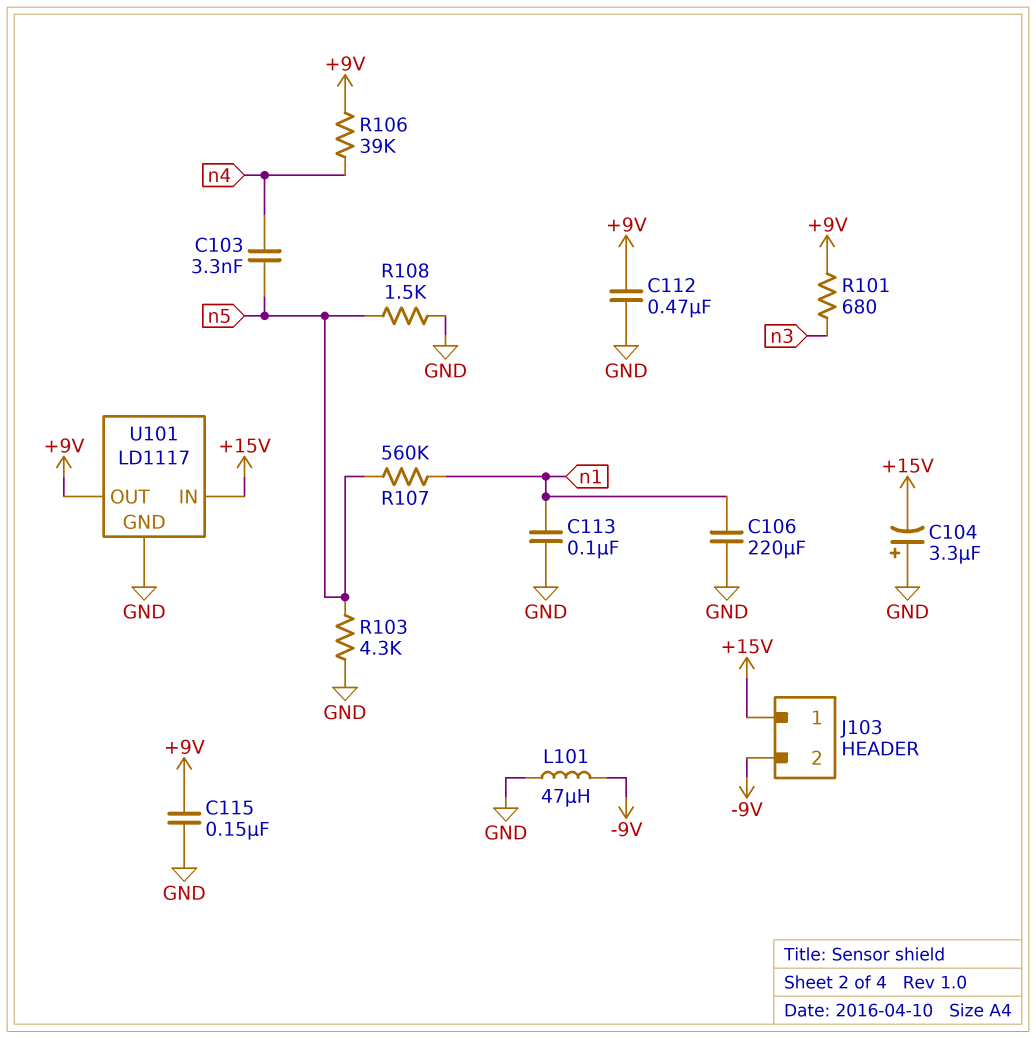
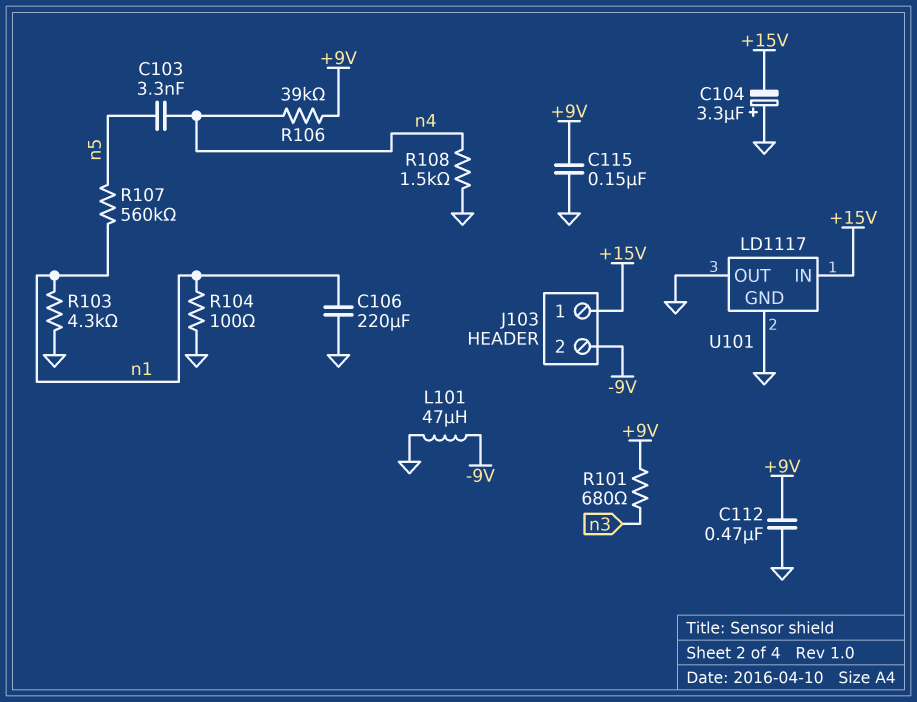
C113: 100nF (GND, n1) -> none
R103: 4.3k (GND, n5) -> 4.3k (GND, n1)
R104: none -> 100 (GND, n1)
R108: 1.5k (GND, n5) -> 1.5k (GND, n4)
U101 pin OUT: +9V -> GND

